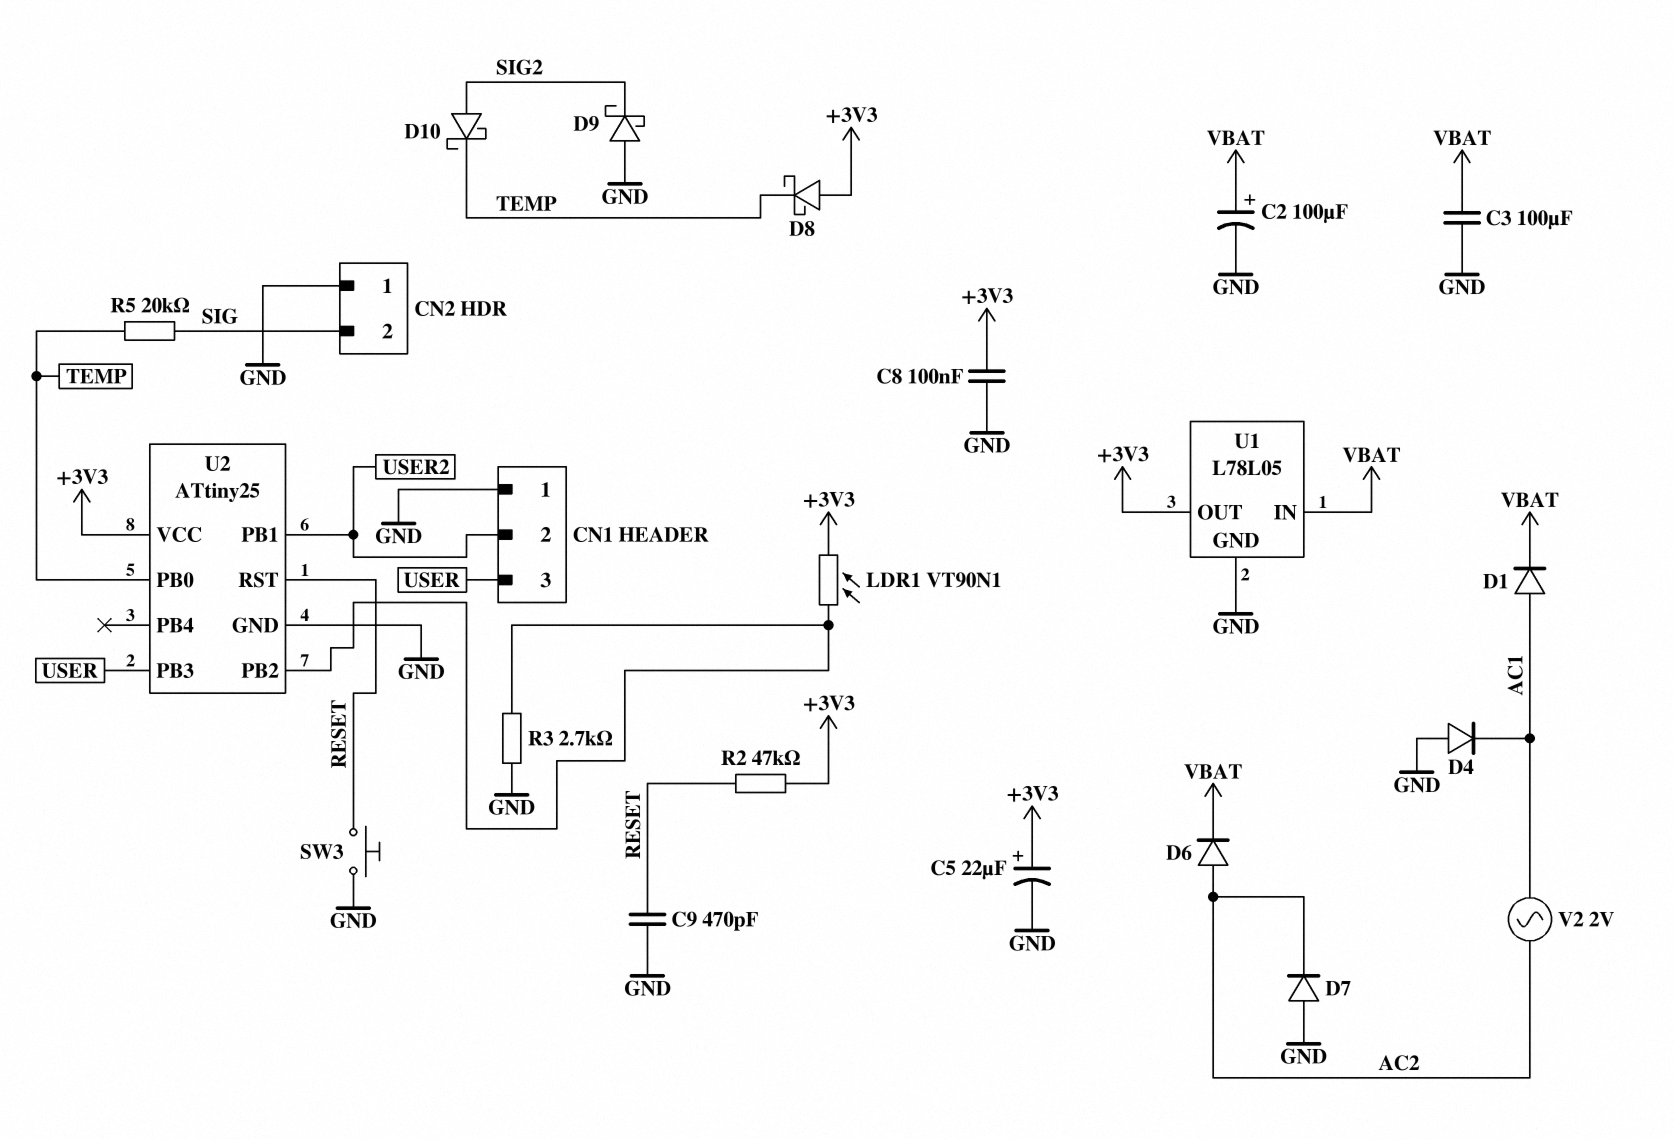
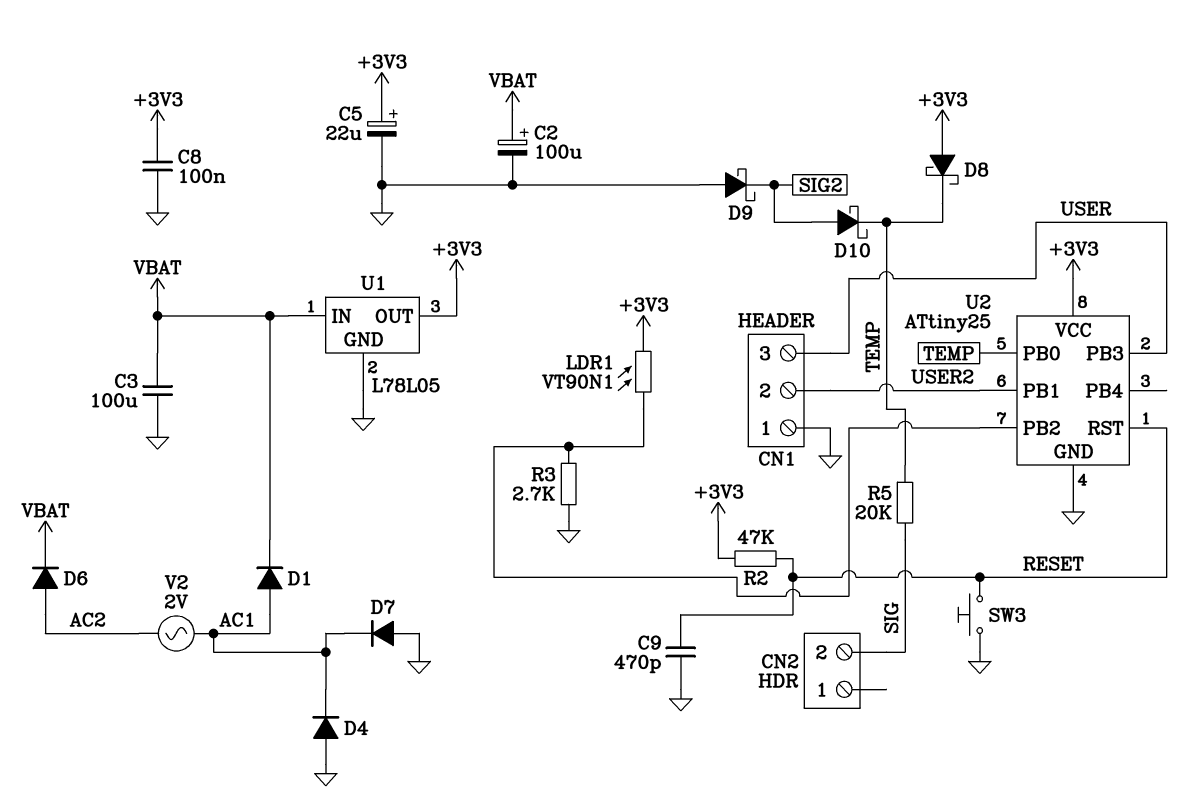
CN2 pin 1: GND -> none
D7: diode (A GND, K AC2) -> diode (A GND, K AC1)

